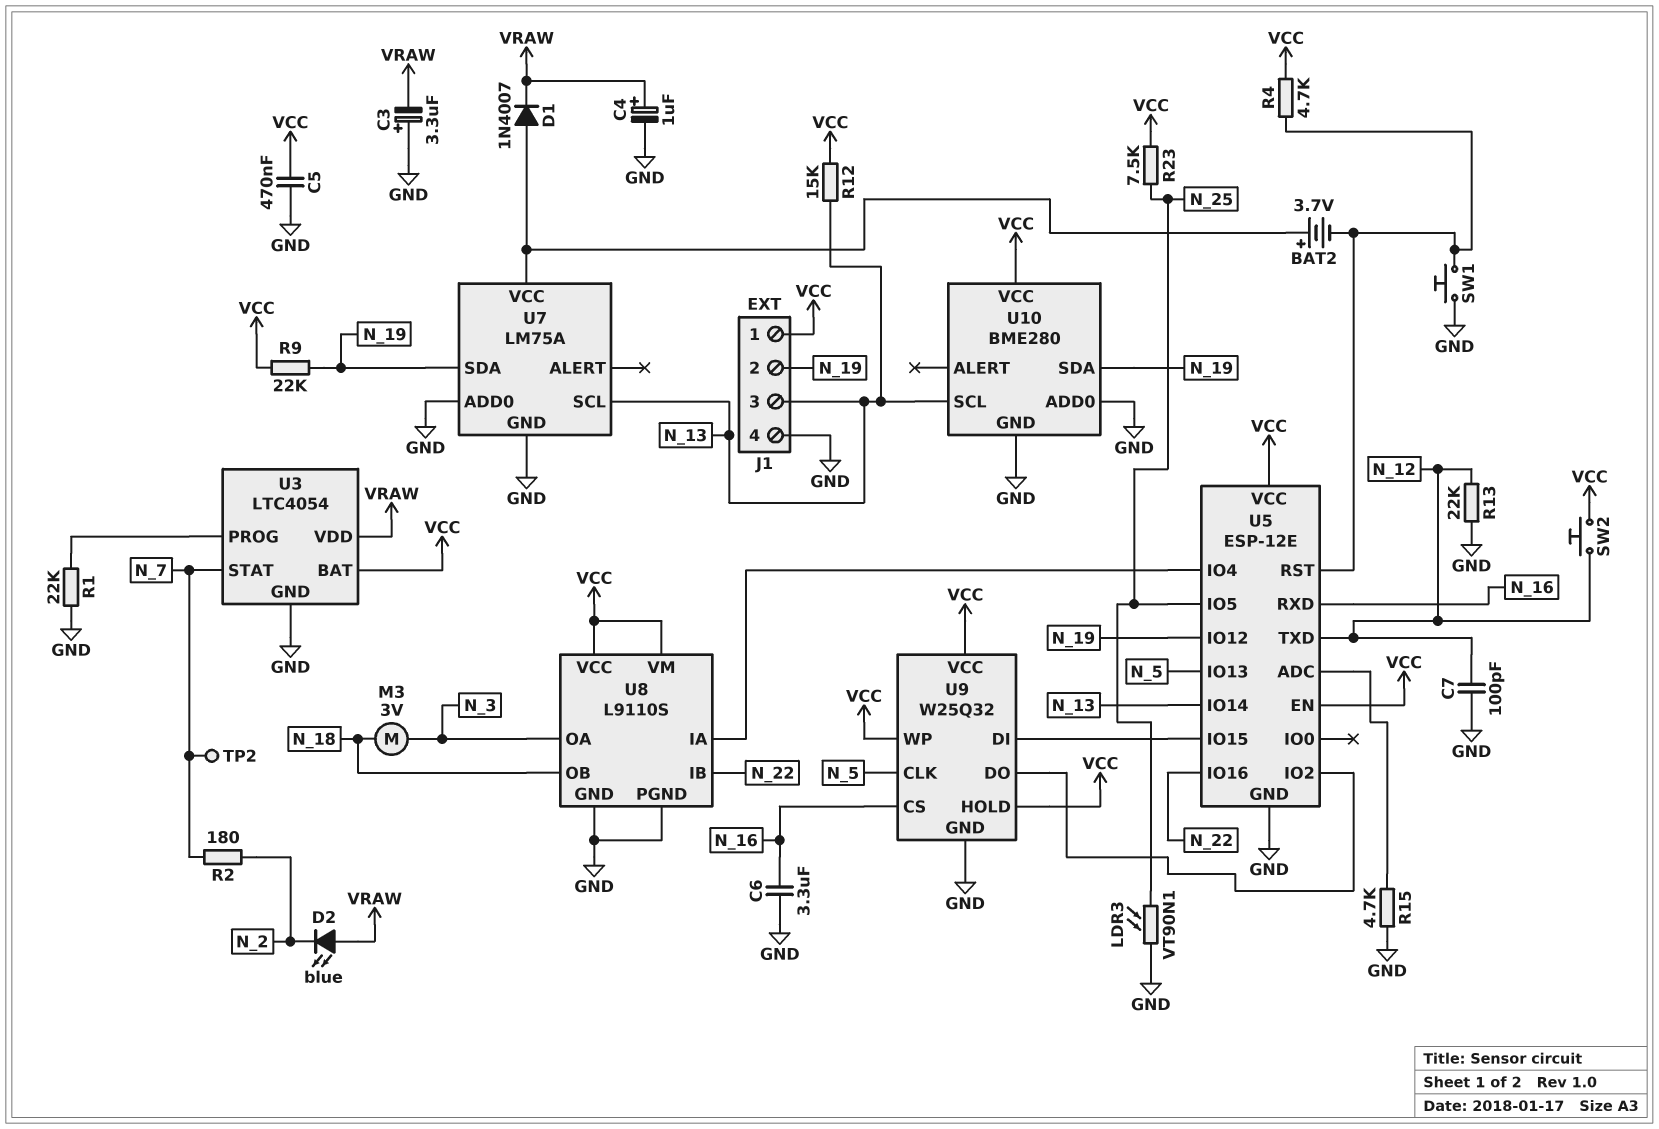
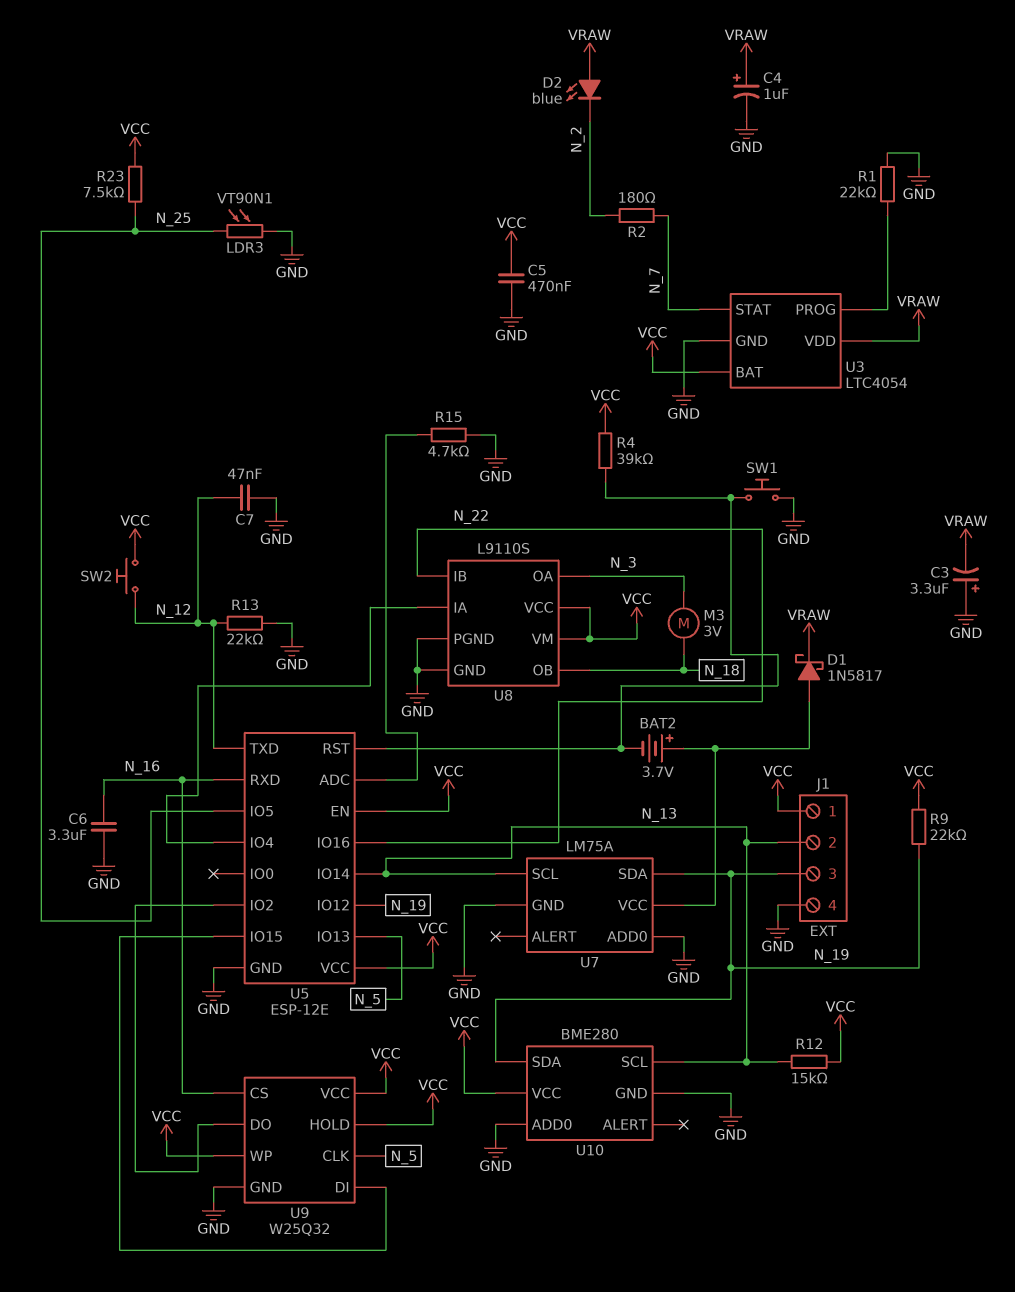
C7: 100pF (GND, N_12) -> 47nF (GND, N_12)
D1: diode 1N4007 (A U7/VCC, K VRAW) -> schottky 1N5817 (A U7/VCC, K VRAW)
J1 pin 2: N_19 -> N_13
J1 pin 3: N_13 -> N_19
R4: 4.7k (U5/RST, VCC) -> 39k (U5/RST, VCC)
TP2: test point (N_7) -> none

